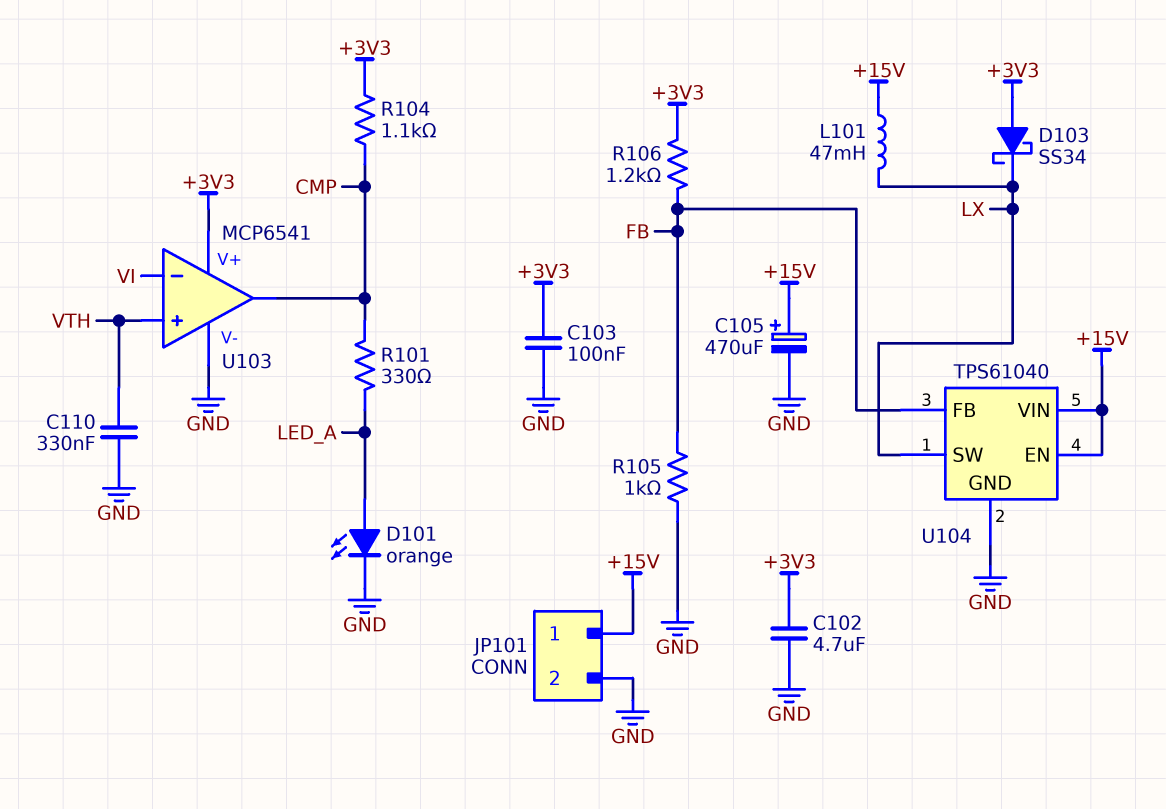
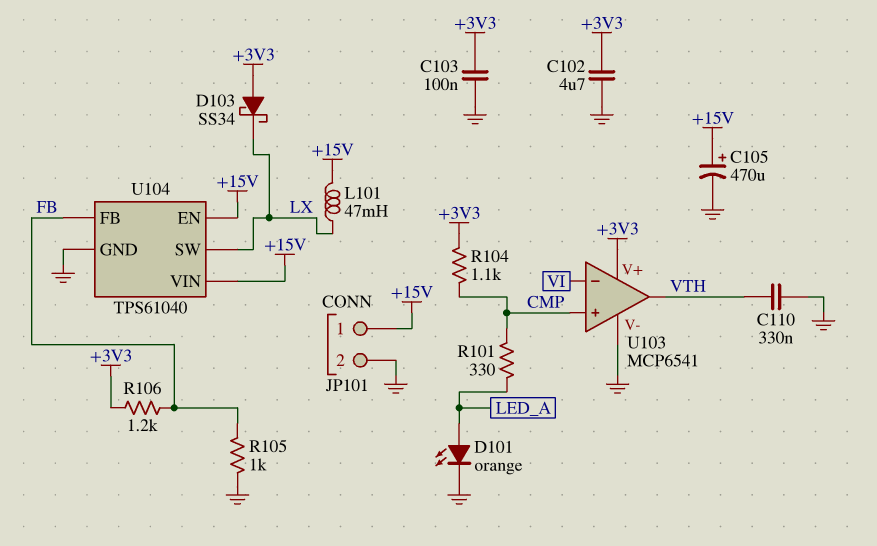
U103 pin in+: VTH -> CMP
U103 pin out: CMP -> VTH

